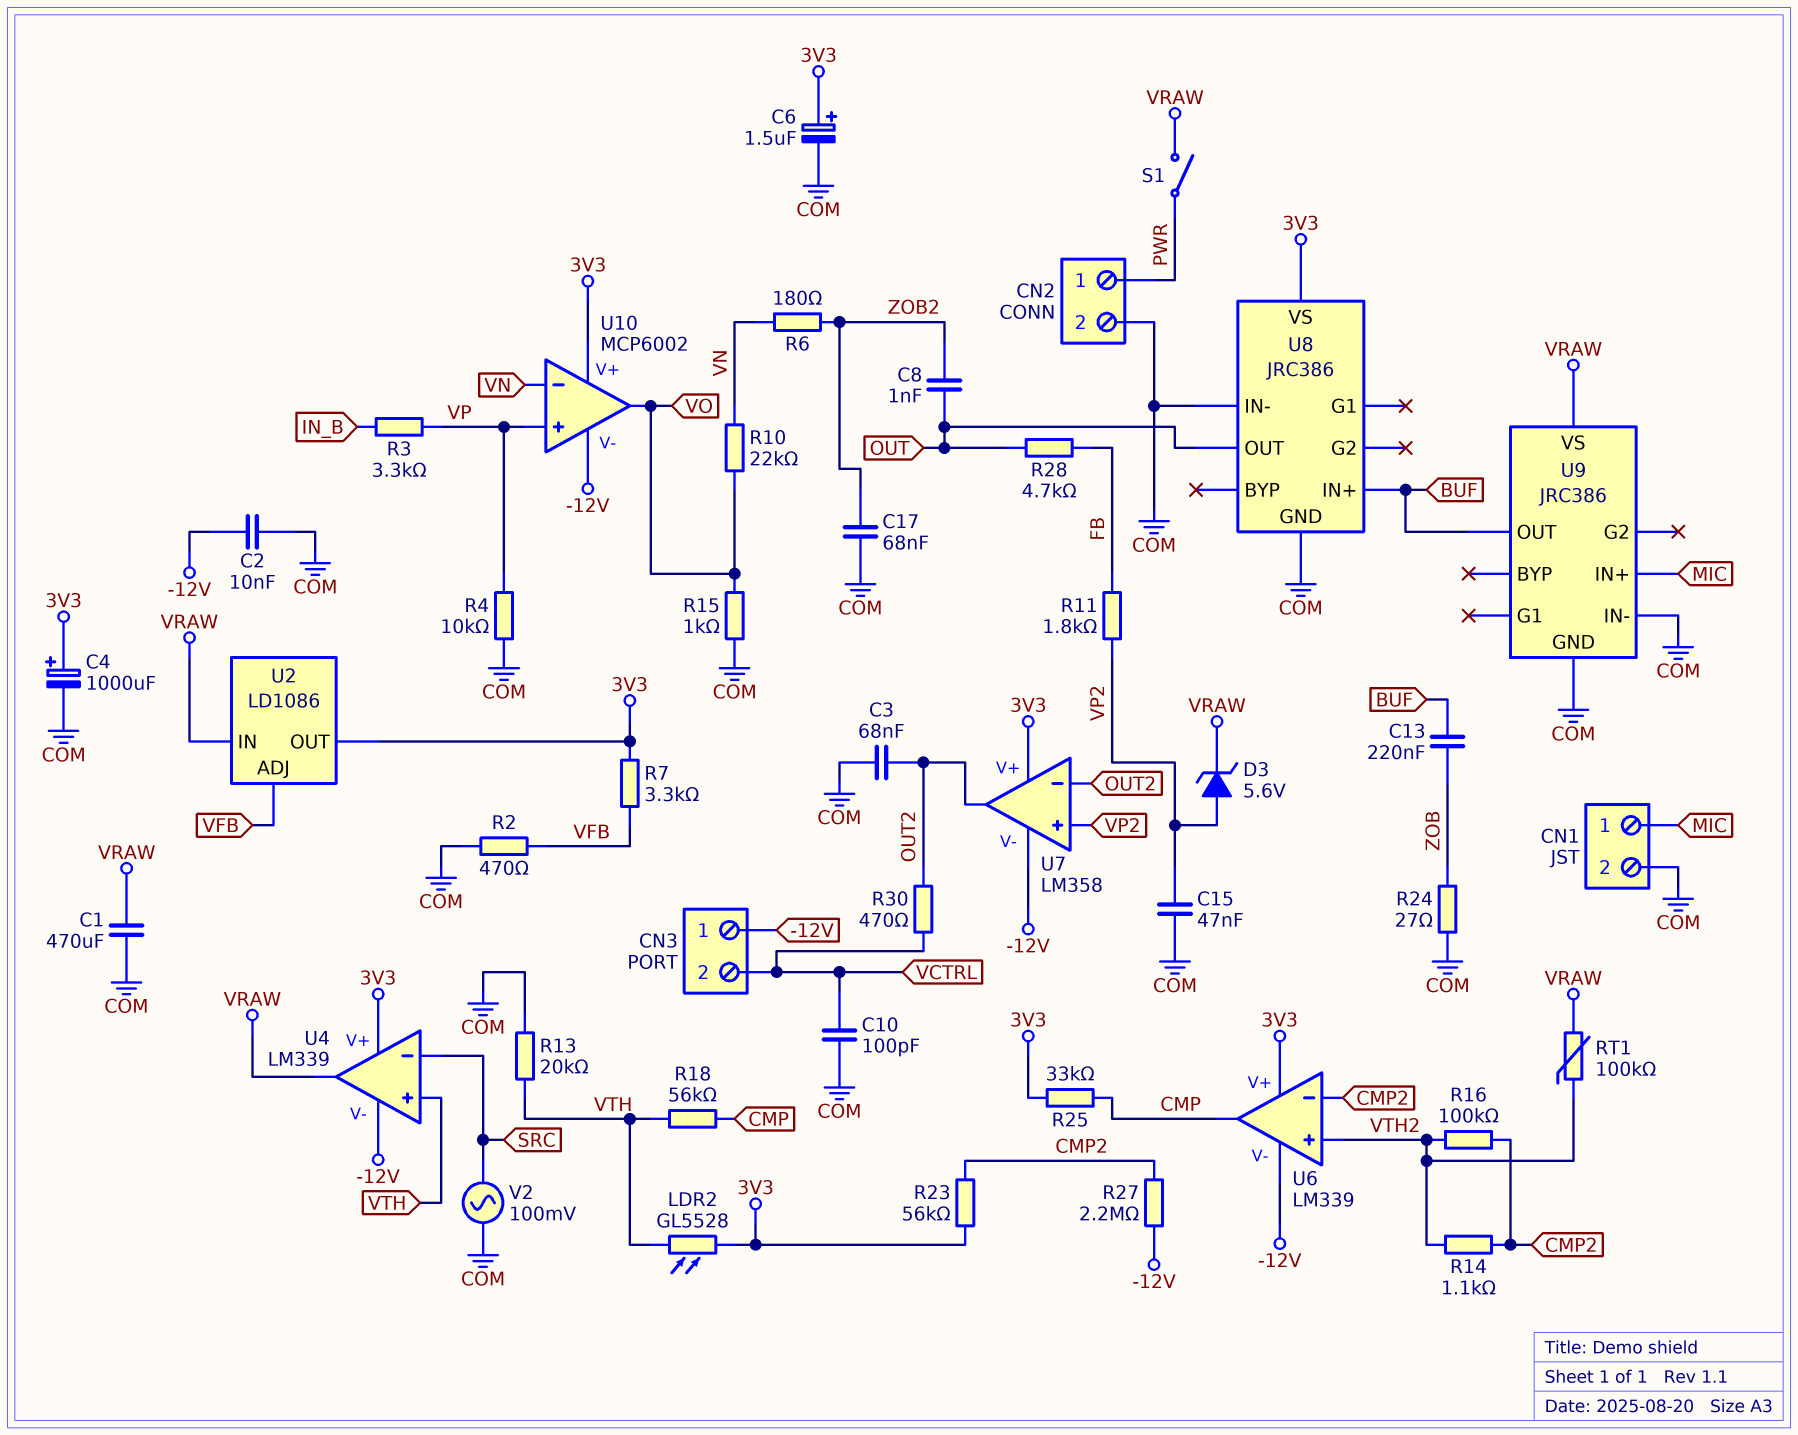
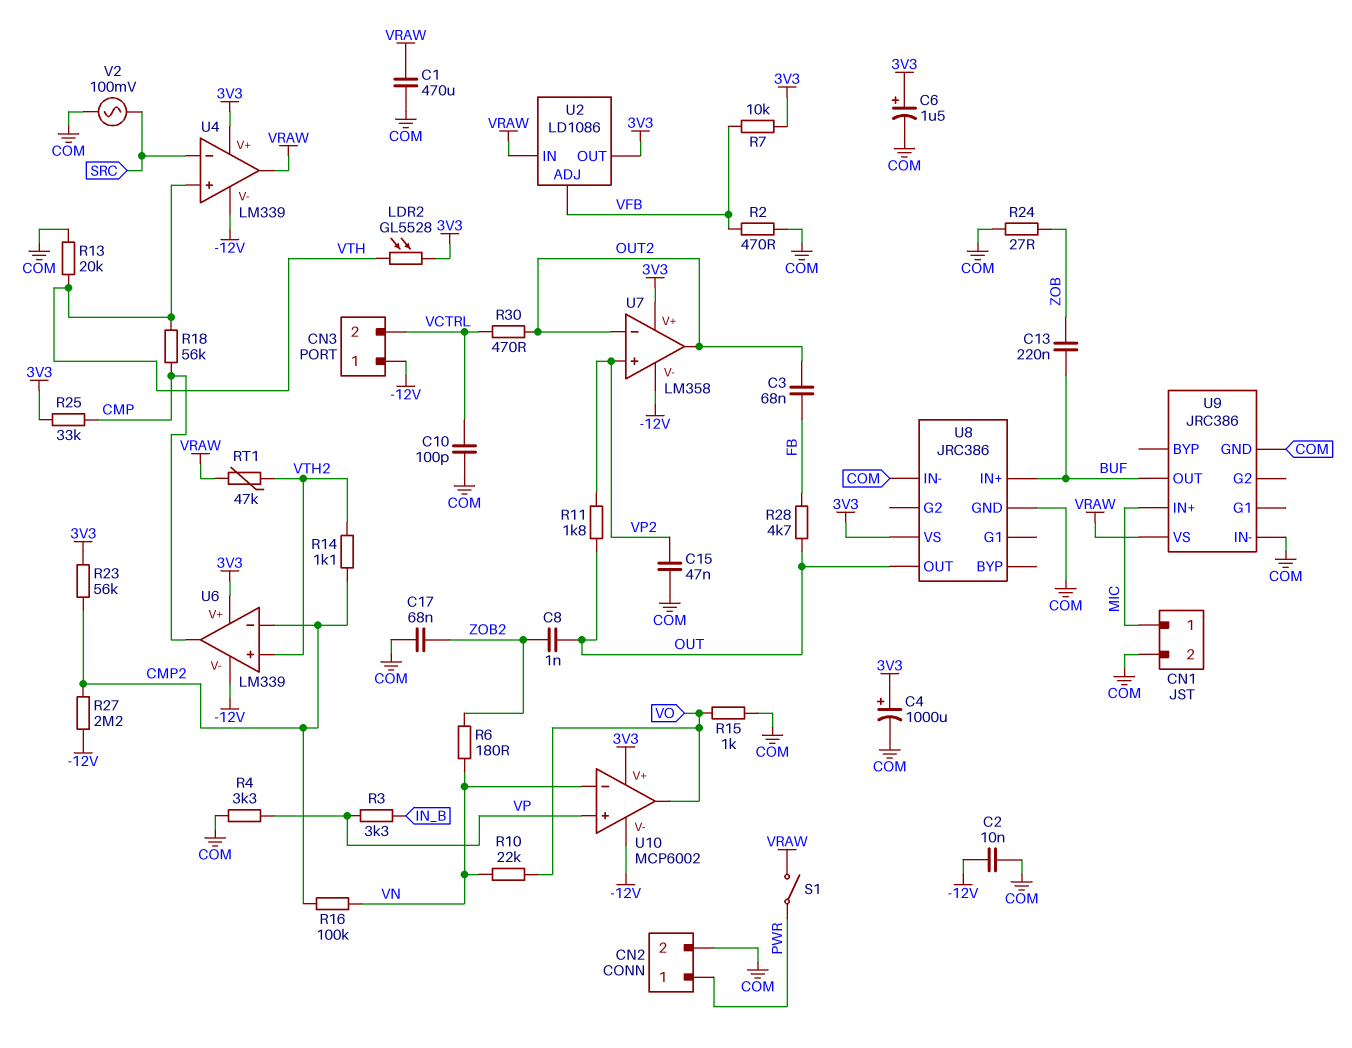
C3: 68nF (COM, OUT2) -> 68nF (FB, OUT2)
D3: zener 5.6V (A VP2, K VRAW) -> none
R4: 10k (COM, VP) -> 3.3k (COM, VP)
R7: 3.3k (3V3, VFB) -> 10k (3V3, VFB)
R11: 1.8k (FB, VP2) -> 1.8k (OUT, VP2)
R16: 100k (CMP2, VTH2) -> 100k (CMP2, VN)
RT1: 100k (VRAW, VTH2) -> 47k (VRAW, VTH2)

